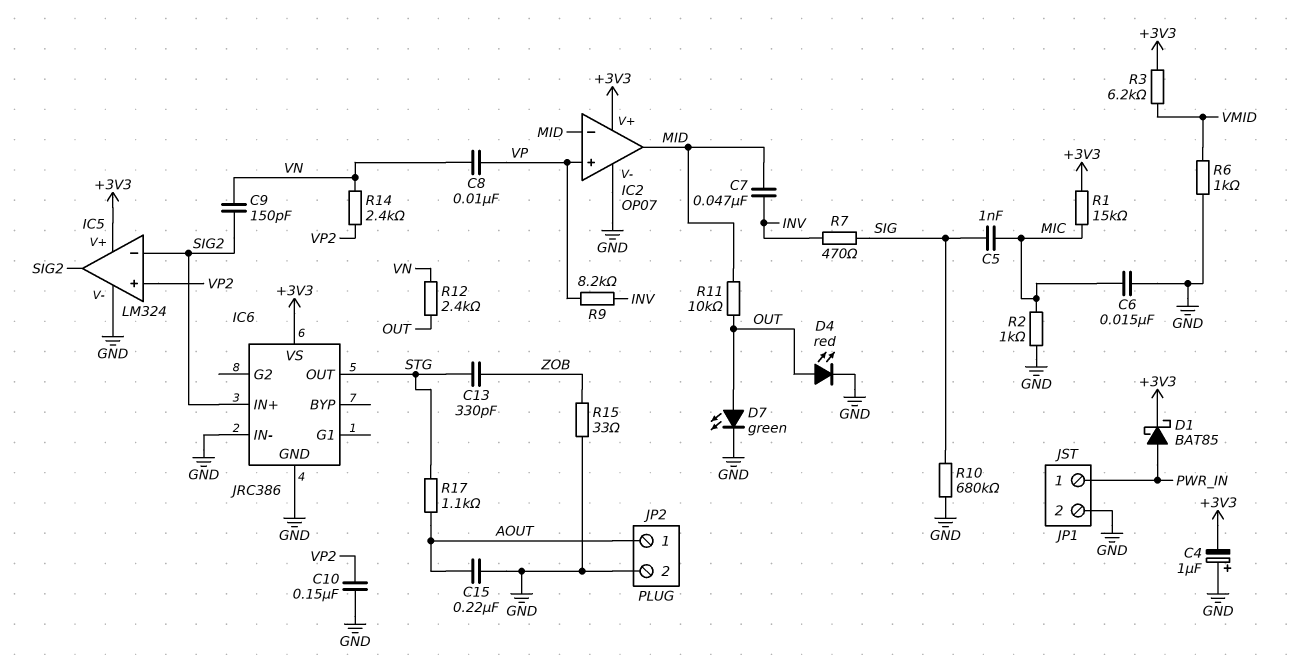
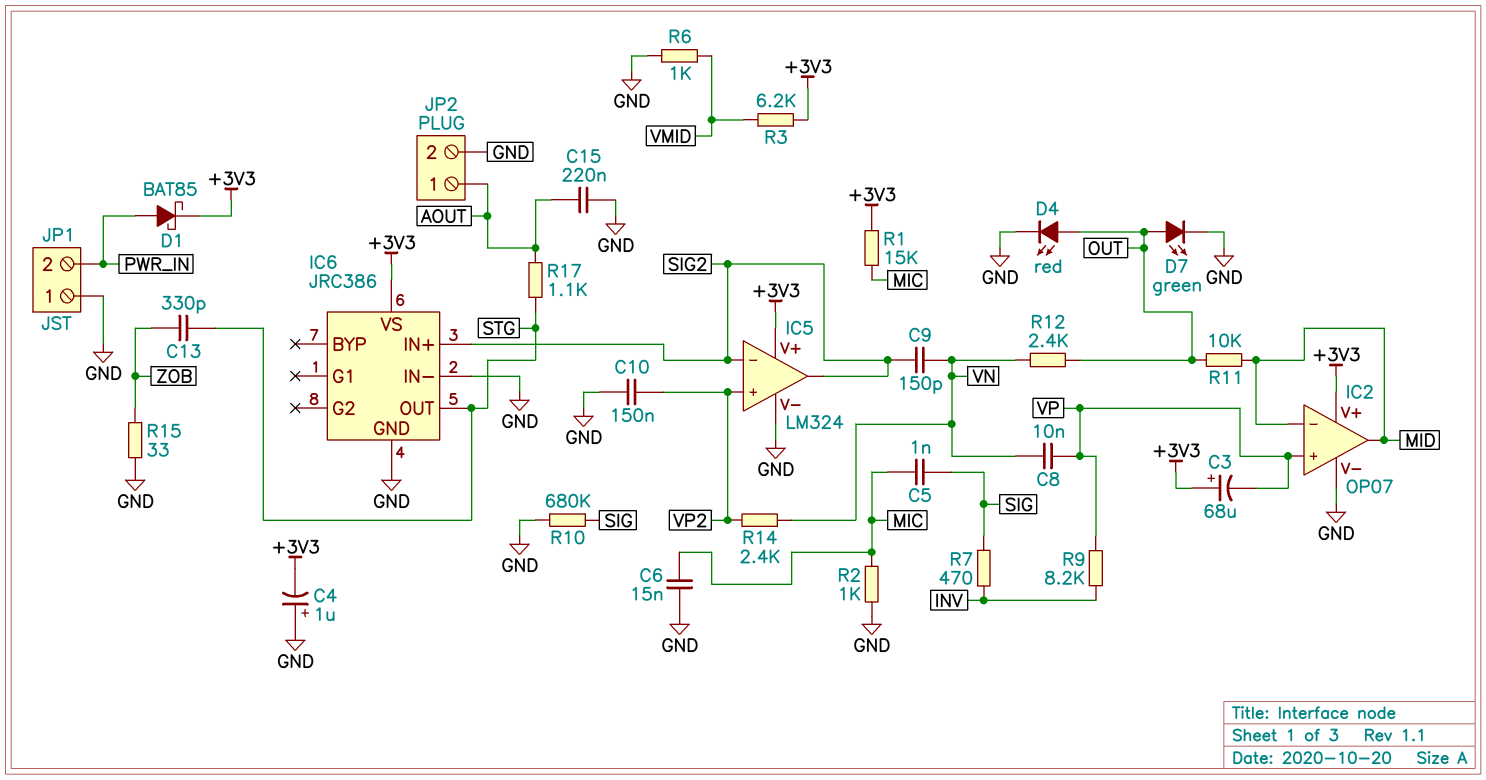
C3: none -> 68uF (plus +3V3, minus VP)
C7: 47nF (INV, MID) -> none
JP1 pin 1: PWR_IN -> GND
JP1 pin 2: GND -> PWR_IN

